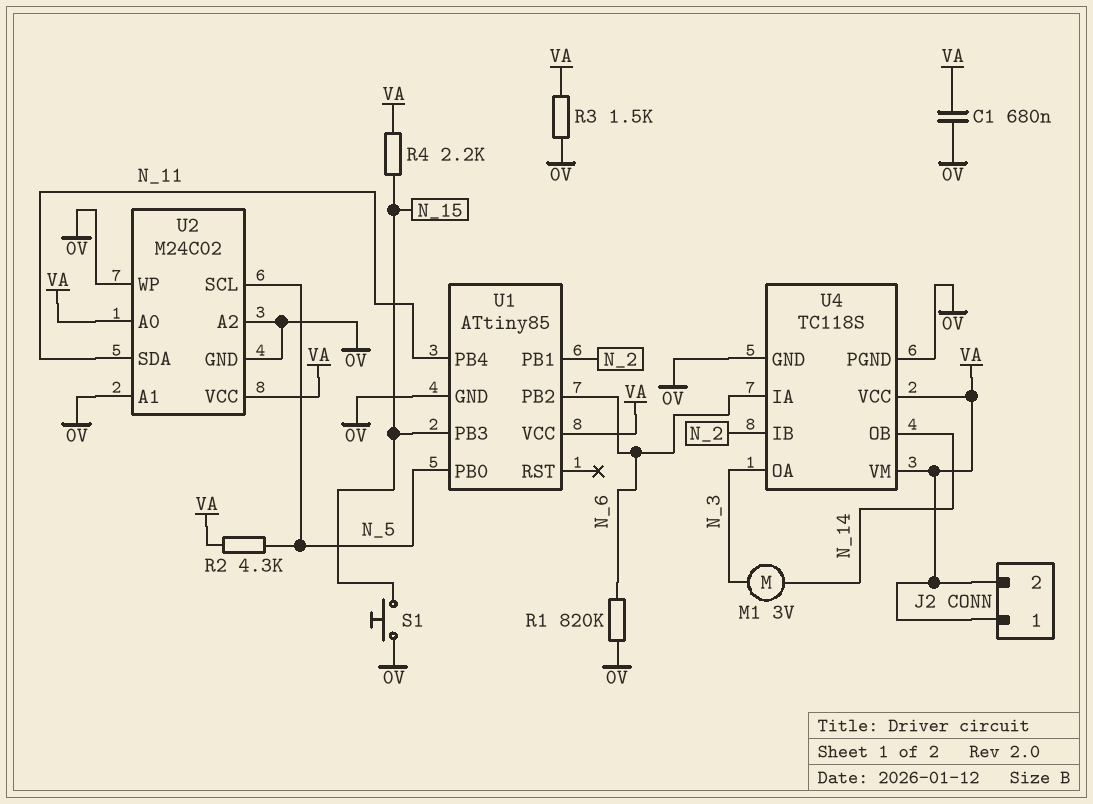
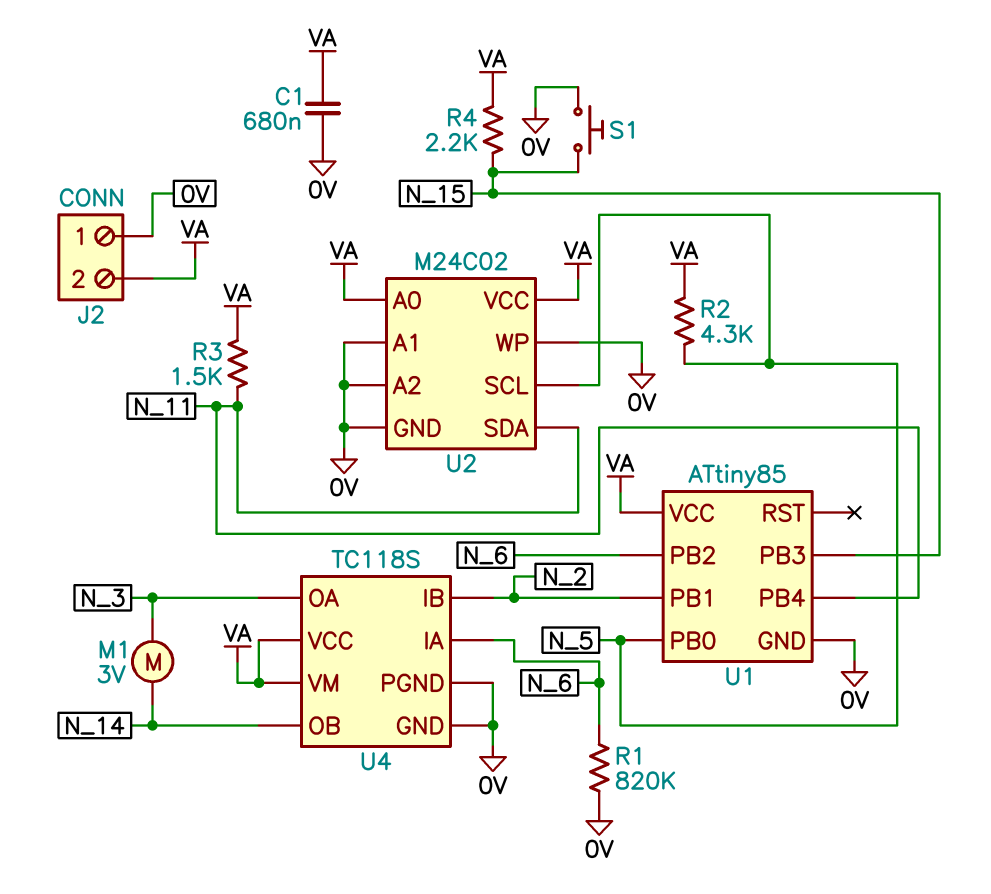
J2 pin 1: VA -> 0V
R3: 1.5k (0V, VA) -> 1.5k (N_11, VA)

